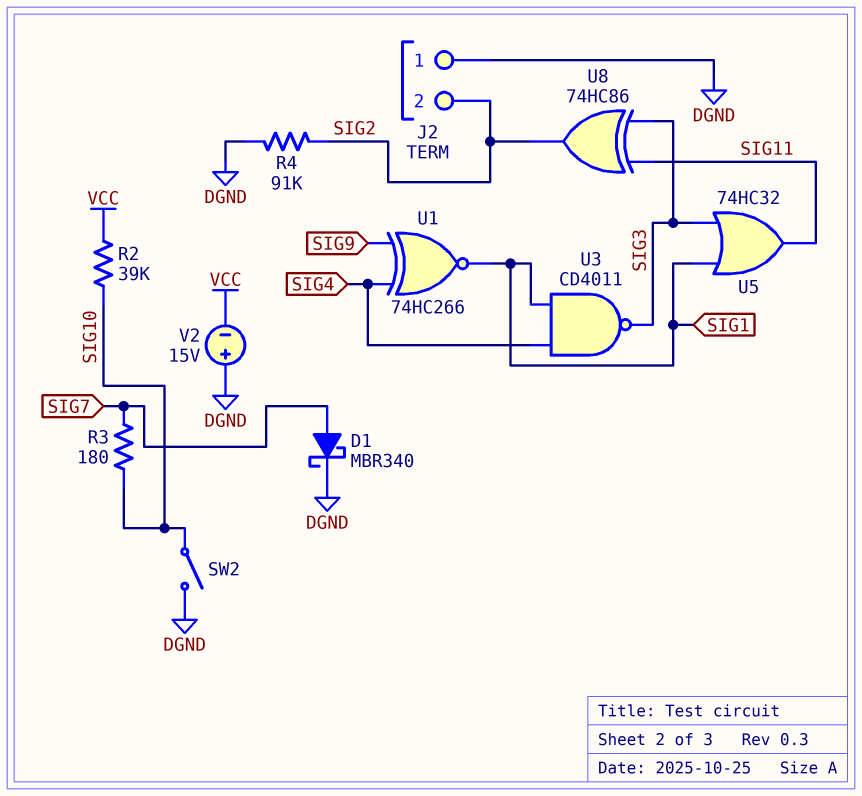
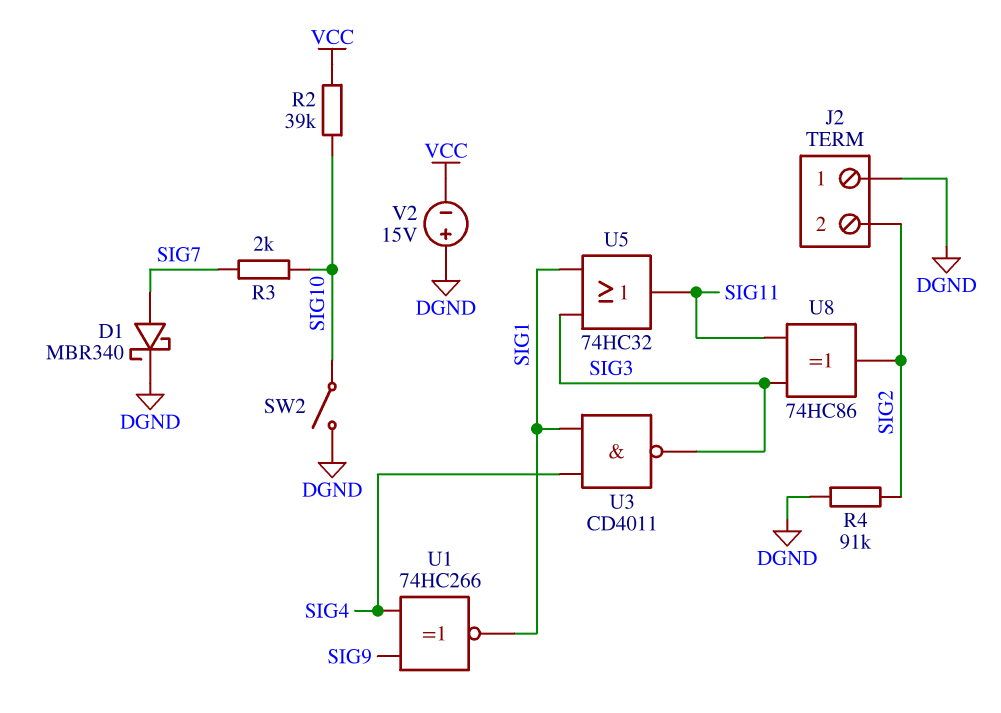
R3: 180 (SIG7, SIG10) -> 2k (SIG7, SIG10)

